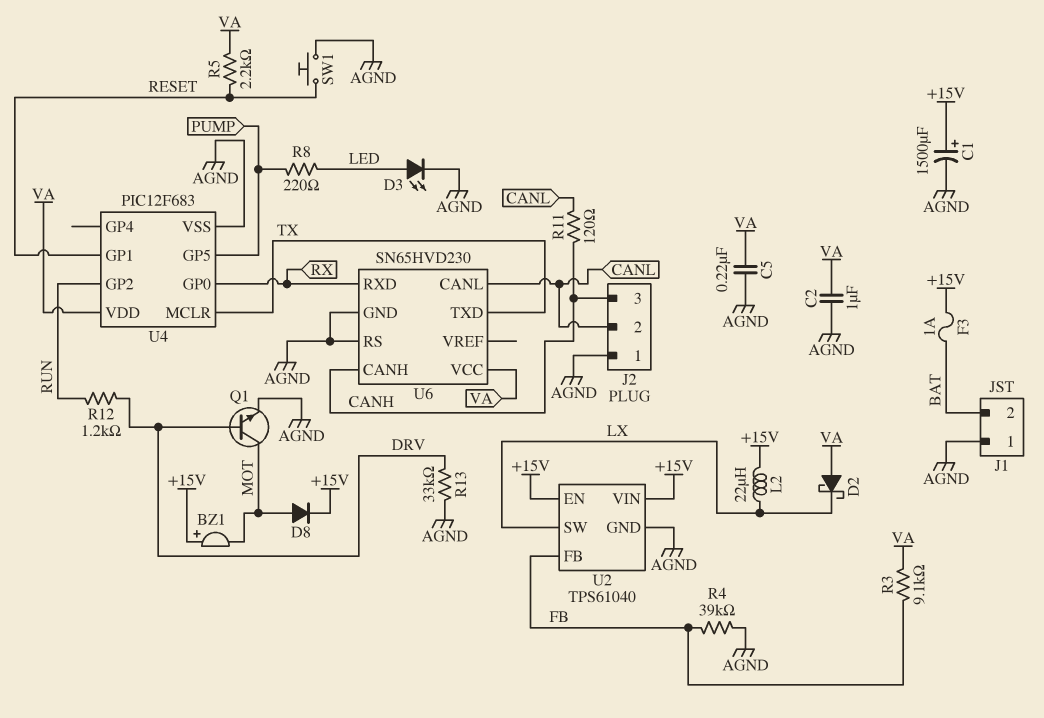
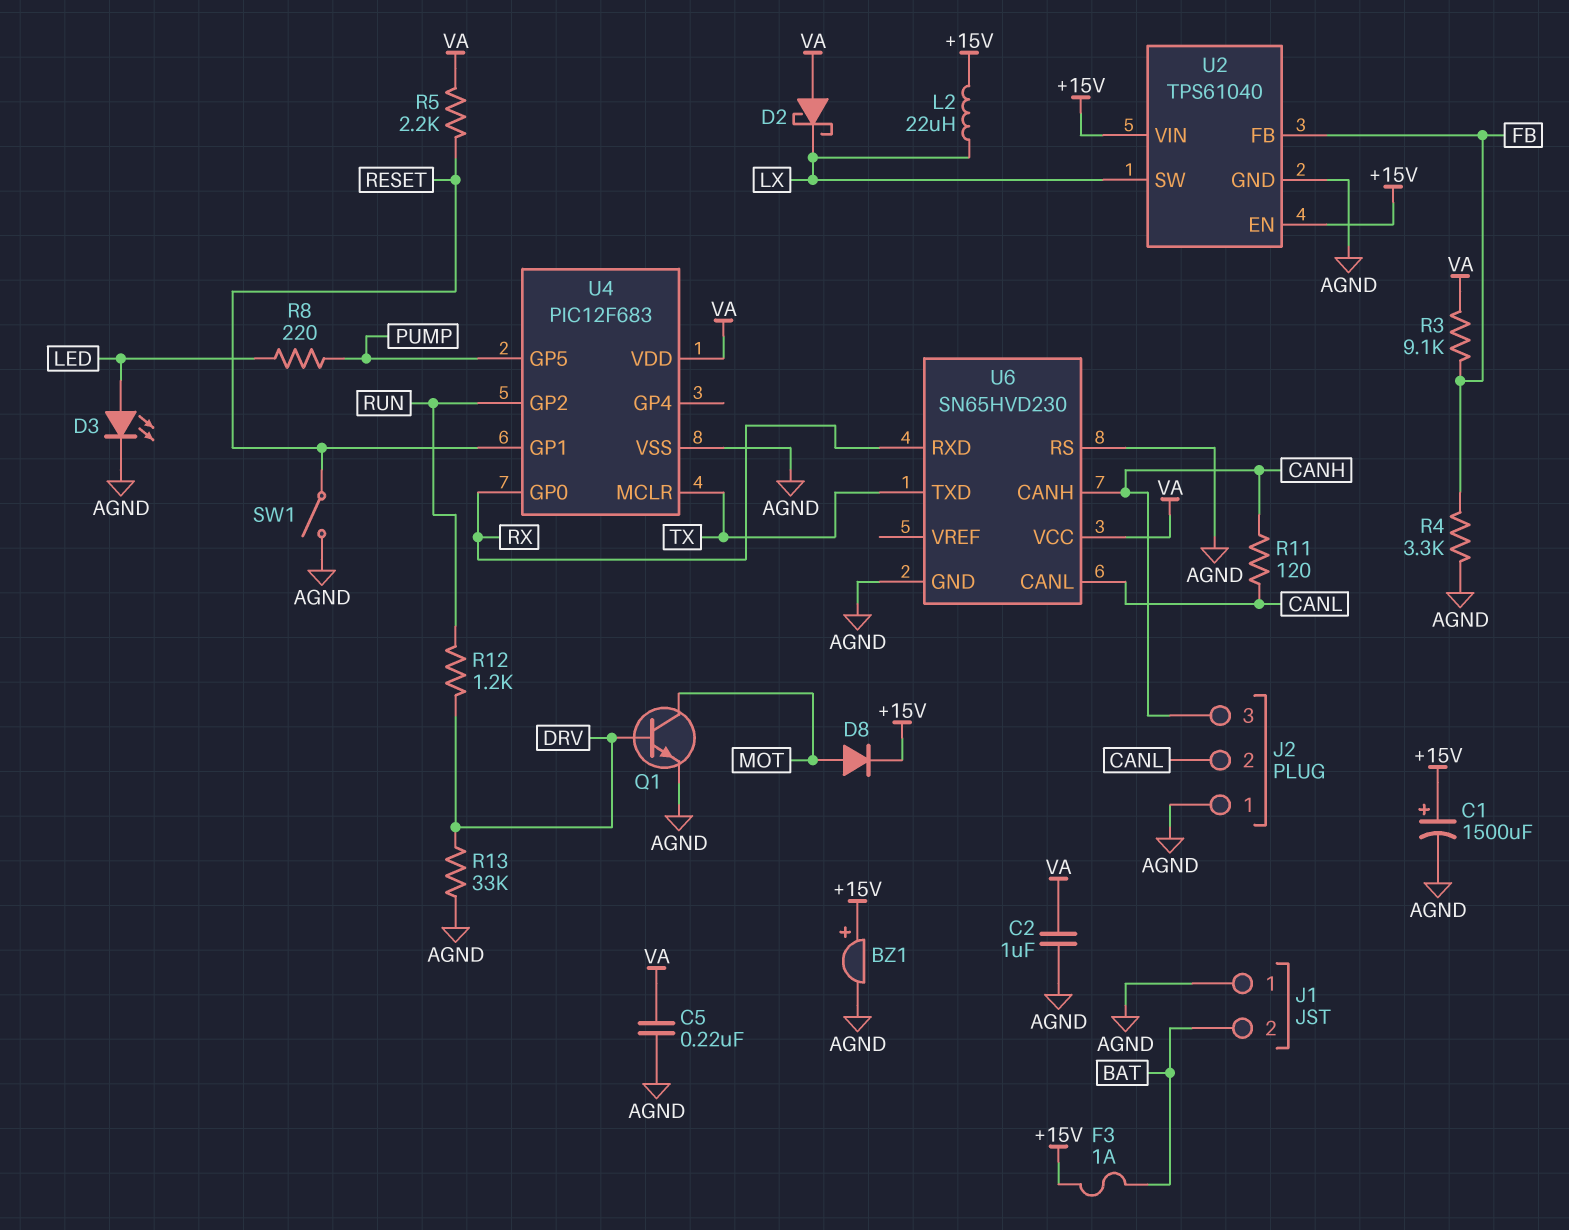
BZ1: buzzer (plus +15V, minus MOT) -> buzzer (plus +15V, minus AGND)
R4: 39k (AGND, FB) -> 3.3k (AGND, FB)
SW1: button (AGND, RESET) -> switch (AGND, RESET)

